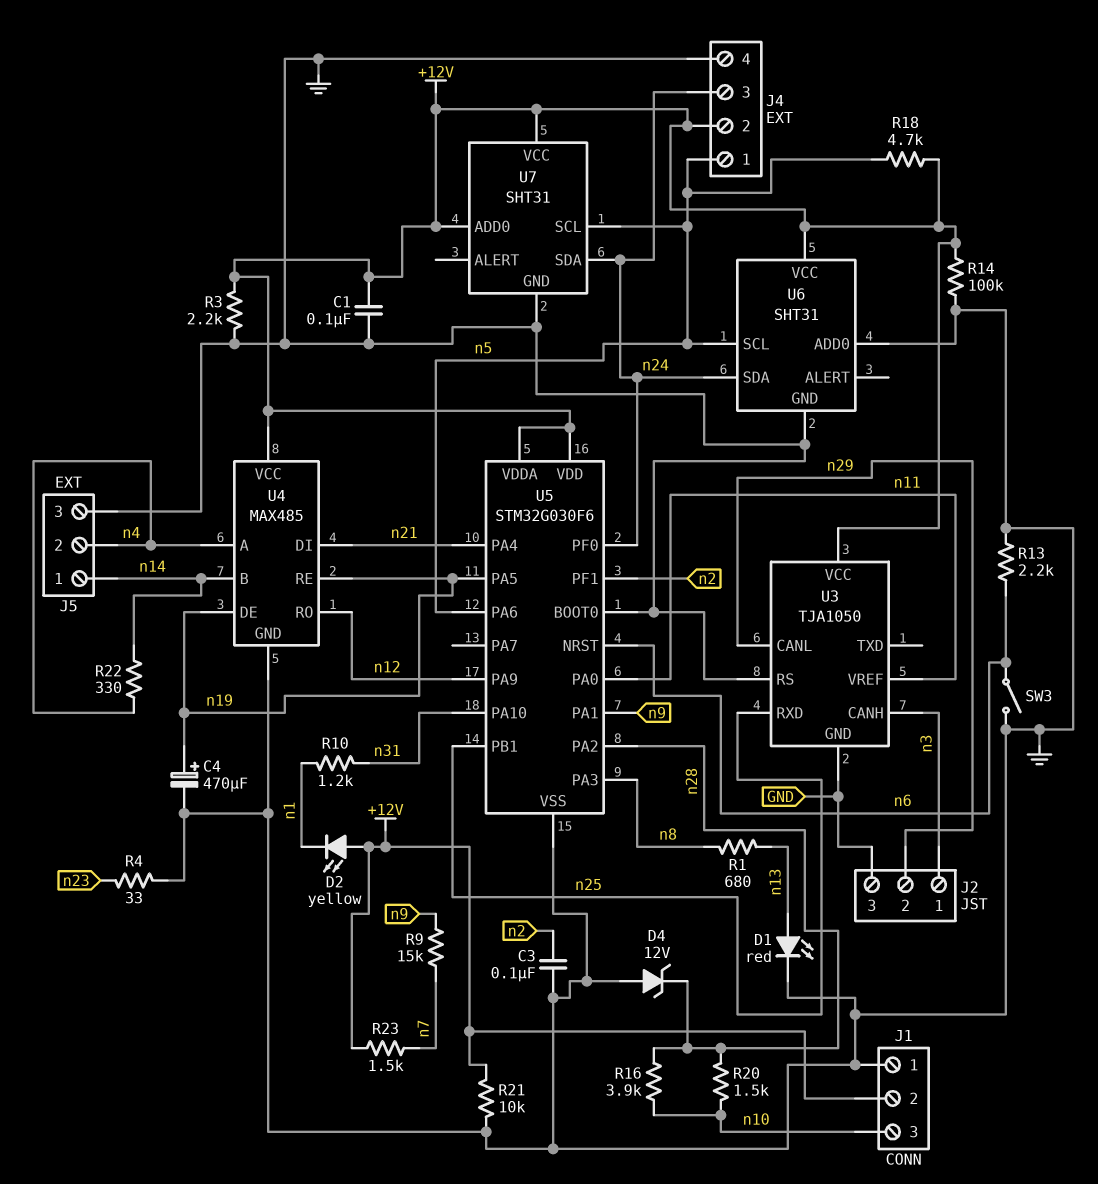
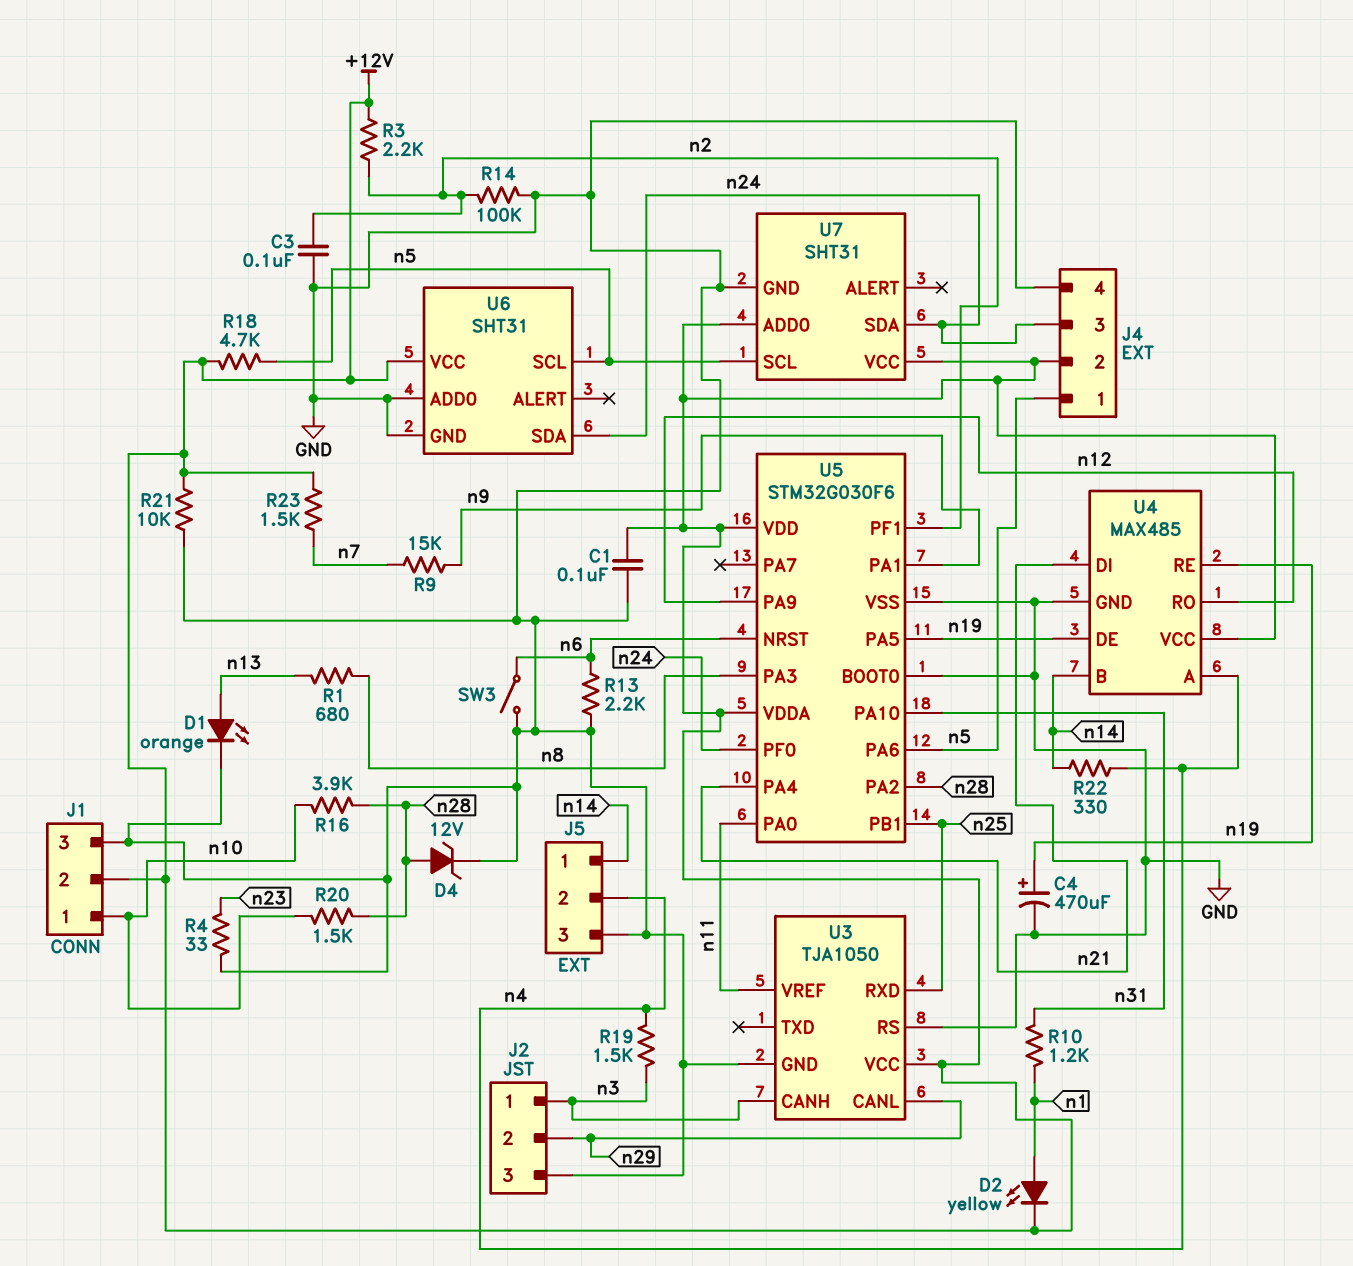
D1: LED red (A n13, K GND) -> LED orange (A n13, K GND)
D2: LED yellow (A +12V, K n1) -> LED yellow (A n1, K +12V)
D4: zener 12V (A GND, K n28) -> zener 12V (A n28, K GND)
J1 pin 1: GND -> n10
J1 pin 3: n10 -> GND
R3: 2.2k (+12V, GND) -> 2.2k (+12V, n2)
R14: 100k (+12V, GND) -> 100k (GND, n2)
R19: none -> 1.5k (n3, n4)

